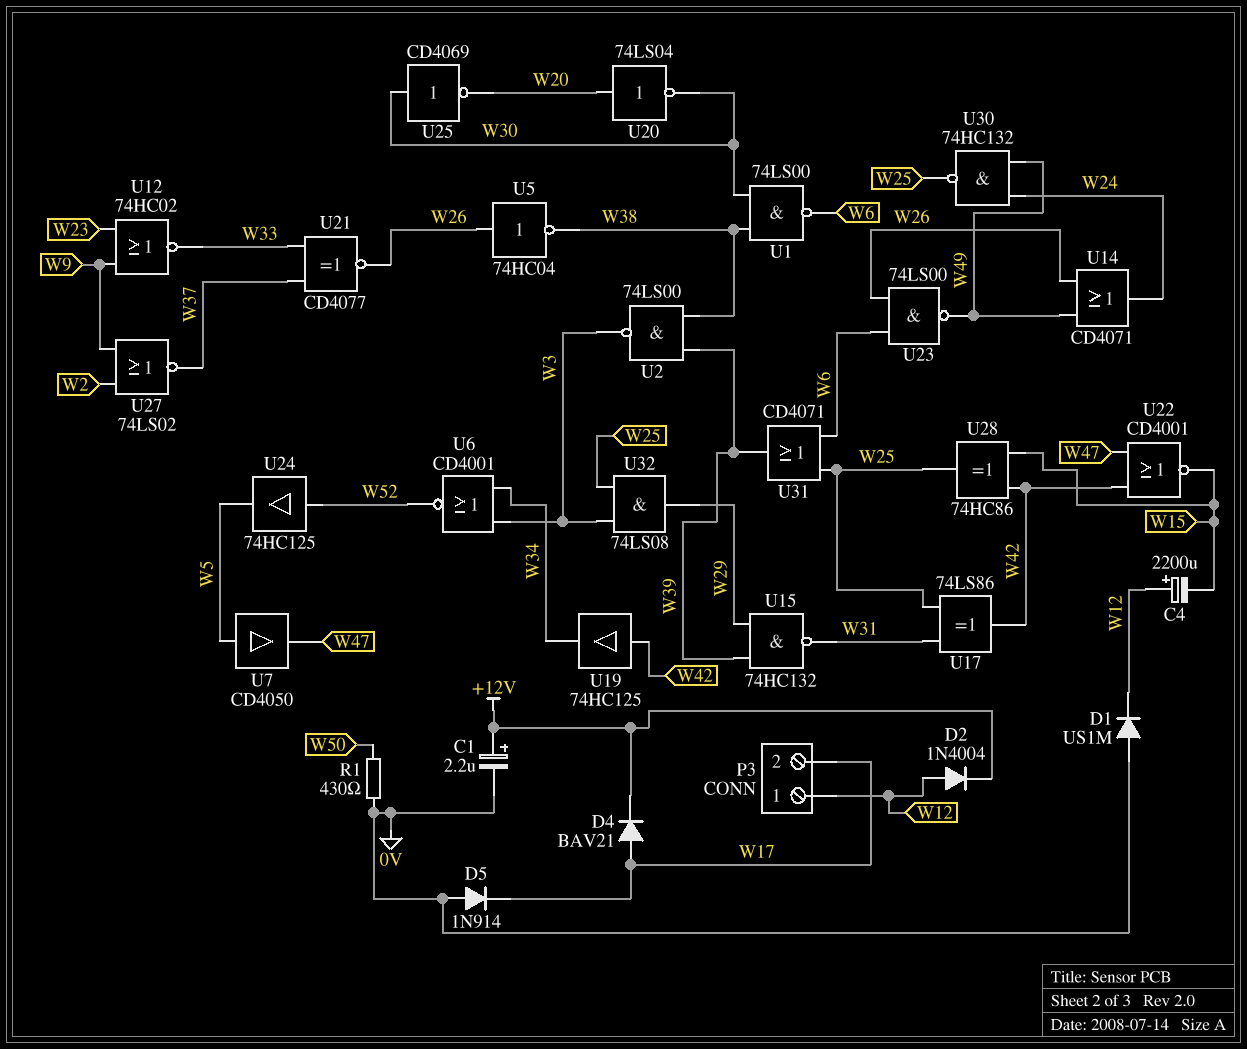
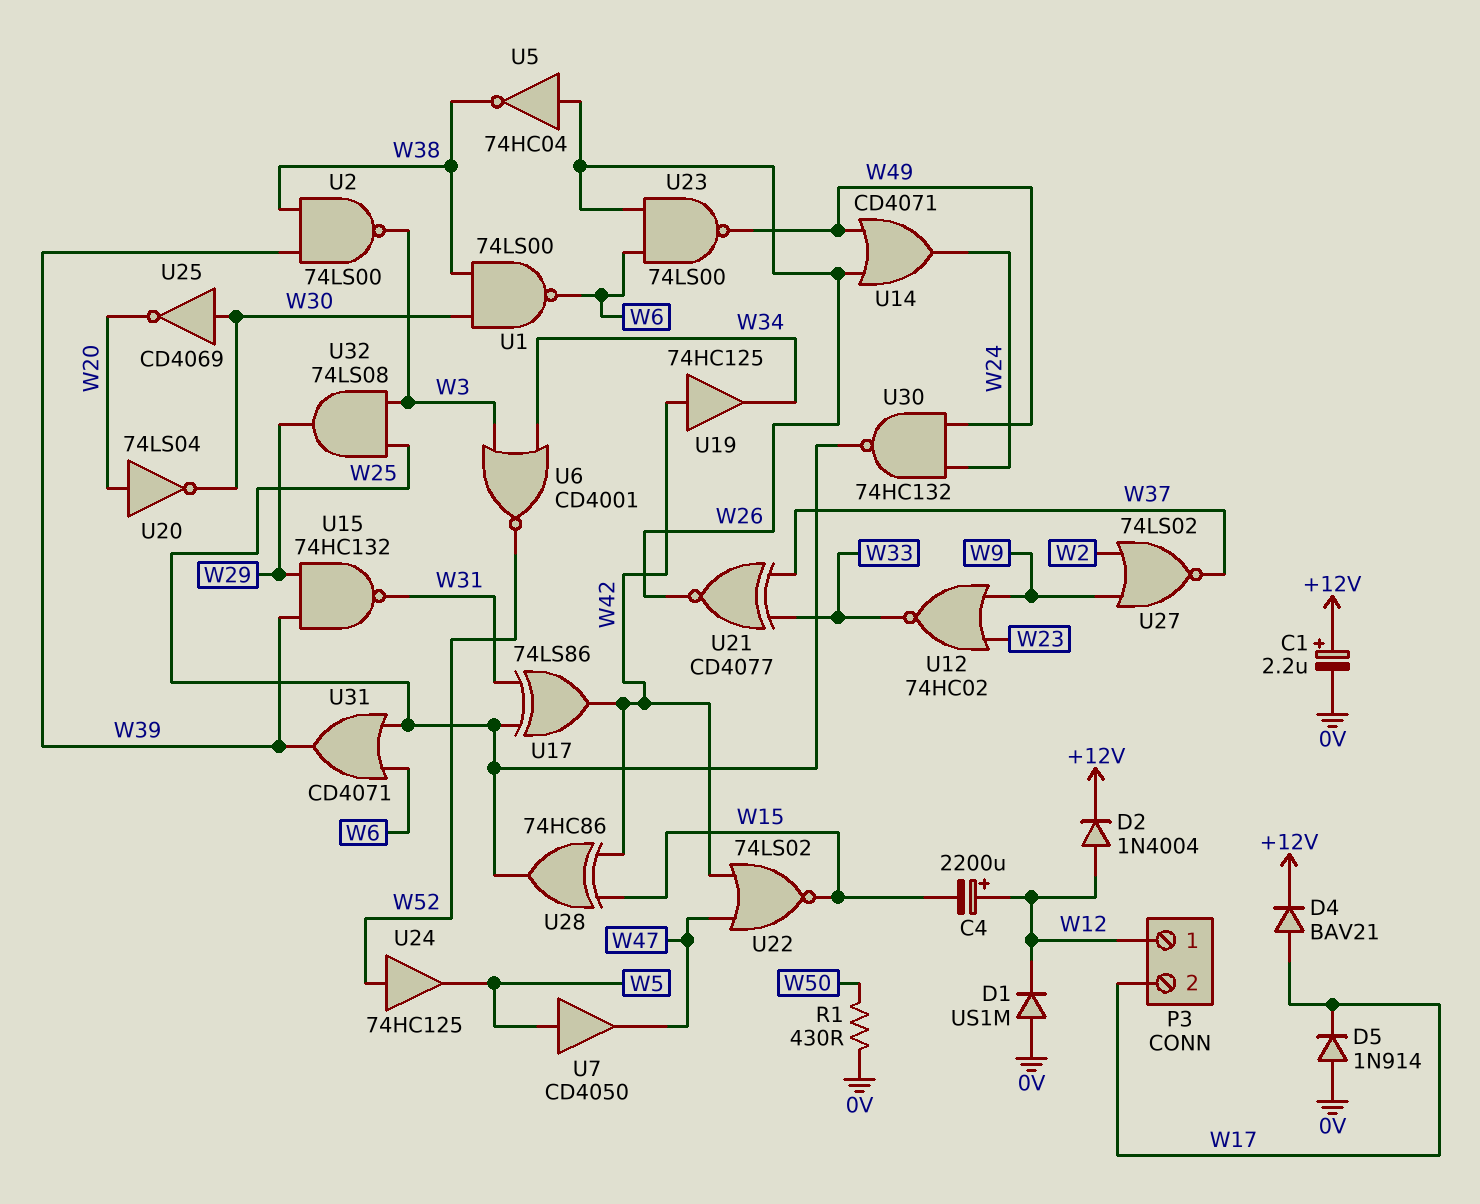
U22: NOR CD4001 (in W42, in W47, out W15) -> NOR 74LS02 (in W42, in W47, out W15)

